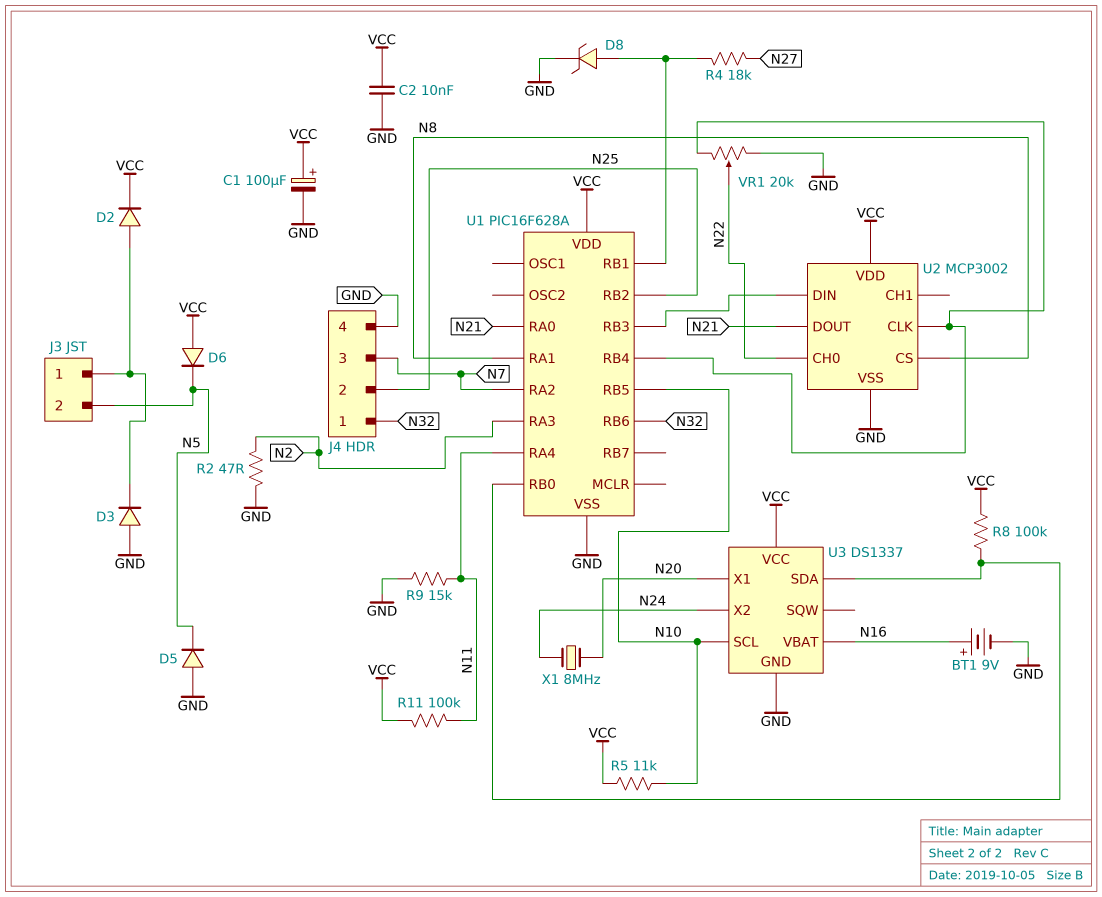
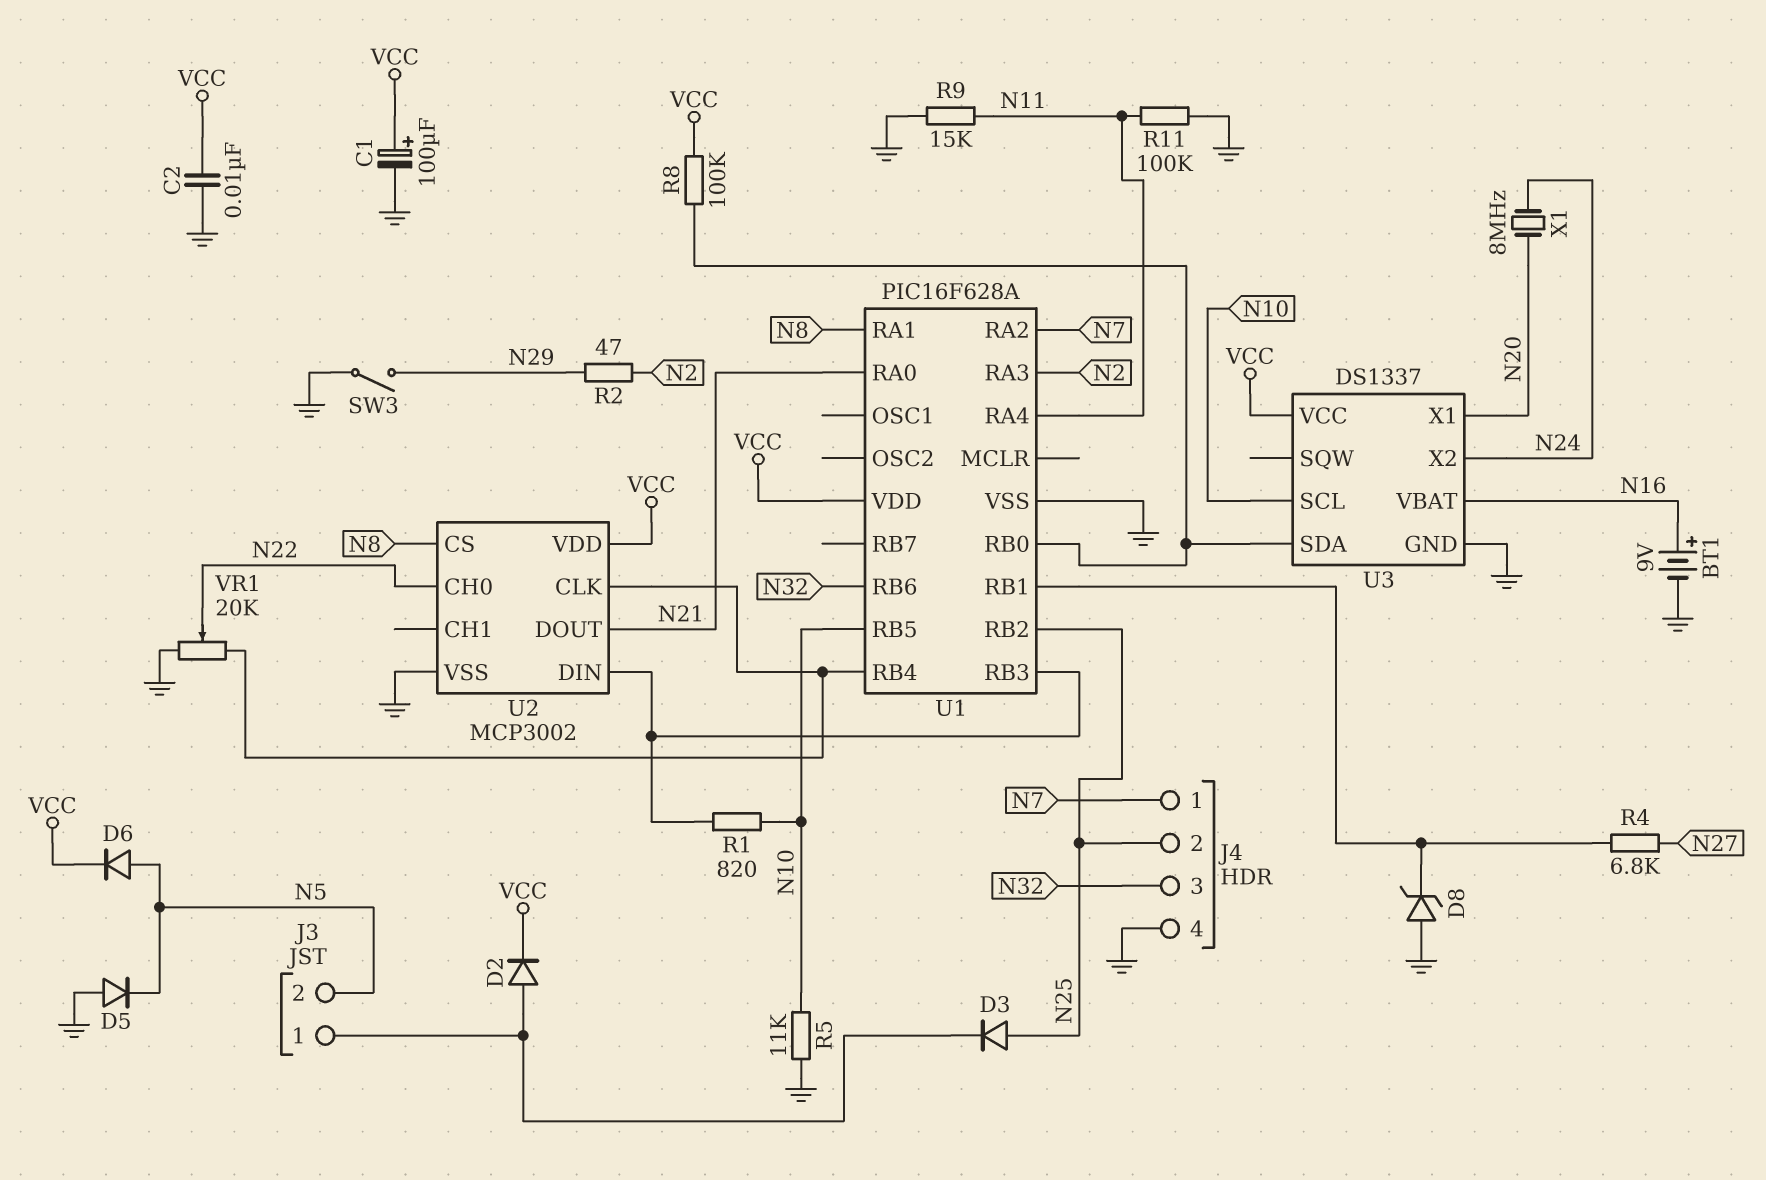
D3: diode (A GND, K J3/1) -> diode (A N25, K J3/1)
D6: diode (A VCC, K N5) -> diode (A N5, K VCC)
D8: zener (A U1/RB1, K GND) -> zener (A GND, K U1/RB1)
J4 pin 1: N32 -> N7
J4 pin 3: N7 -> N32
R1: none -> 820 (N10, U1/RB3)
R2: 47 (GND, N2) -> 47 (N2, N29)
R4: 18k (N27, U1/RB1) -> 6.8k (N27, U1/RB1)
R5: 11k (N10, VCC) -> 11k (GND, N10)
R11: 100k (N11, VCC) -> 100k (GND, N11)
SW3: none -> switch (GND, N29)

